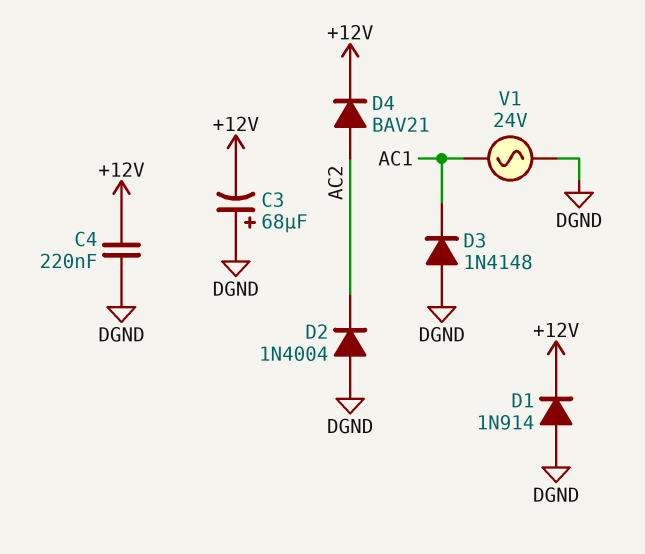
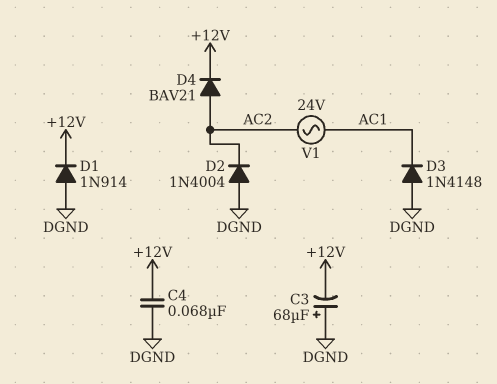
C4: 220nF (+12V, DGND) -> 68nF (+12V, DGND)
V1: AC 24V (AC1, DGND) -> AC 24V (AC1, AC2)

